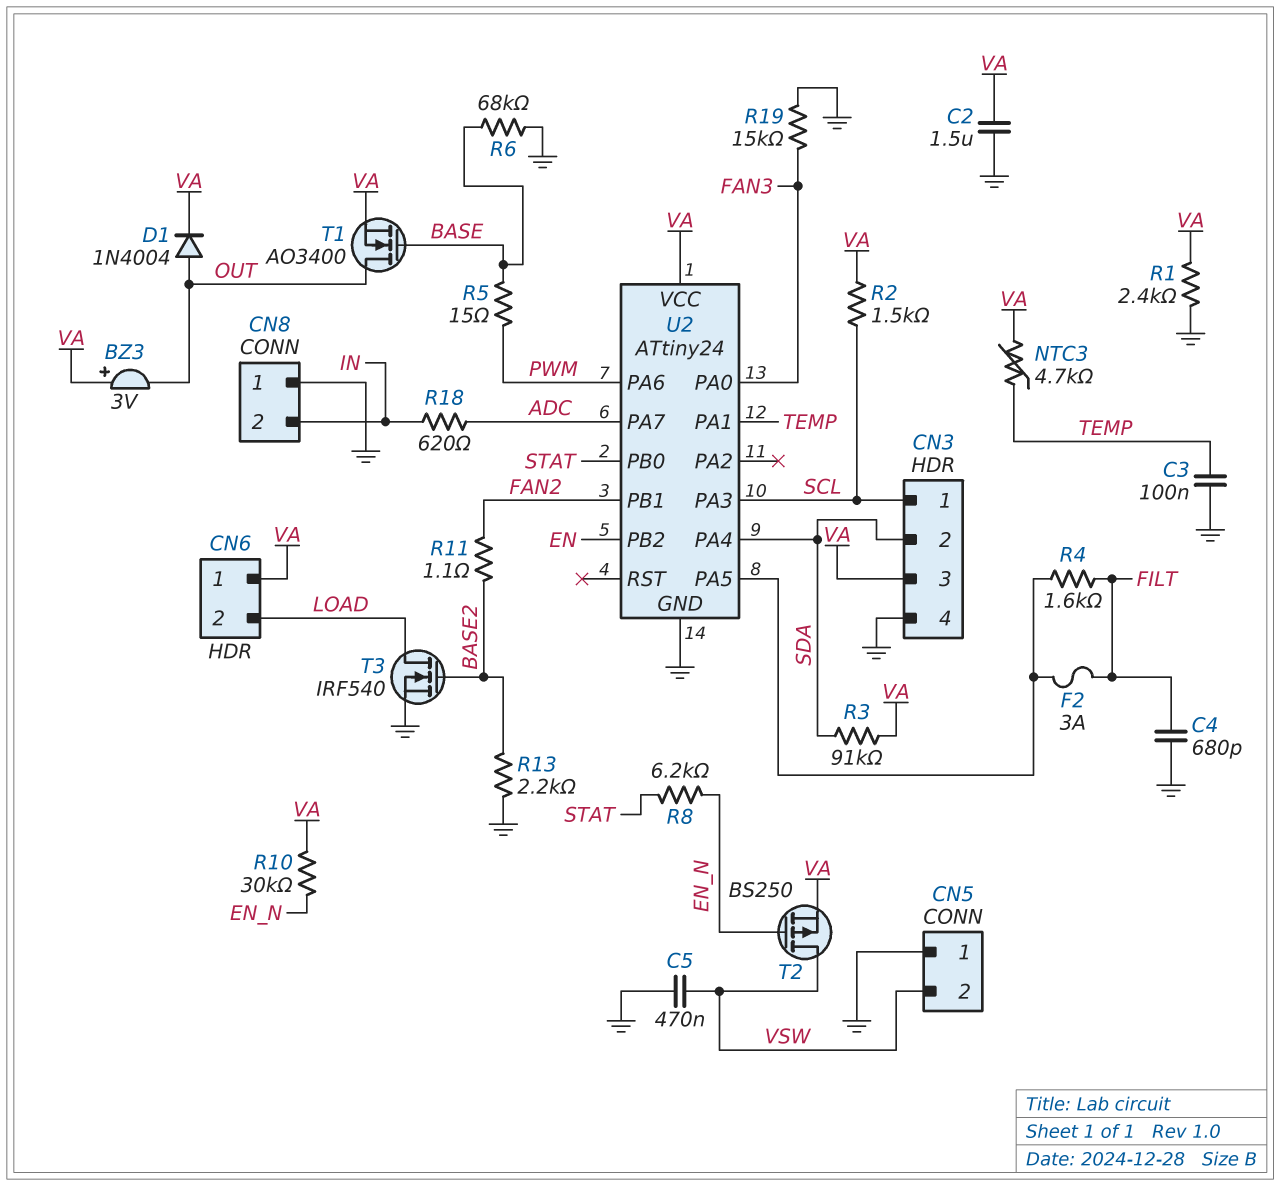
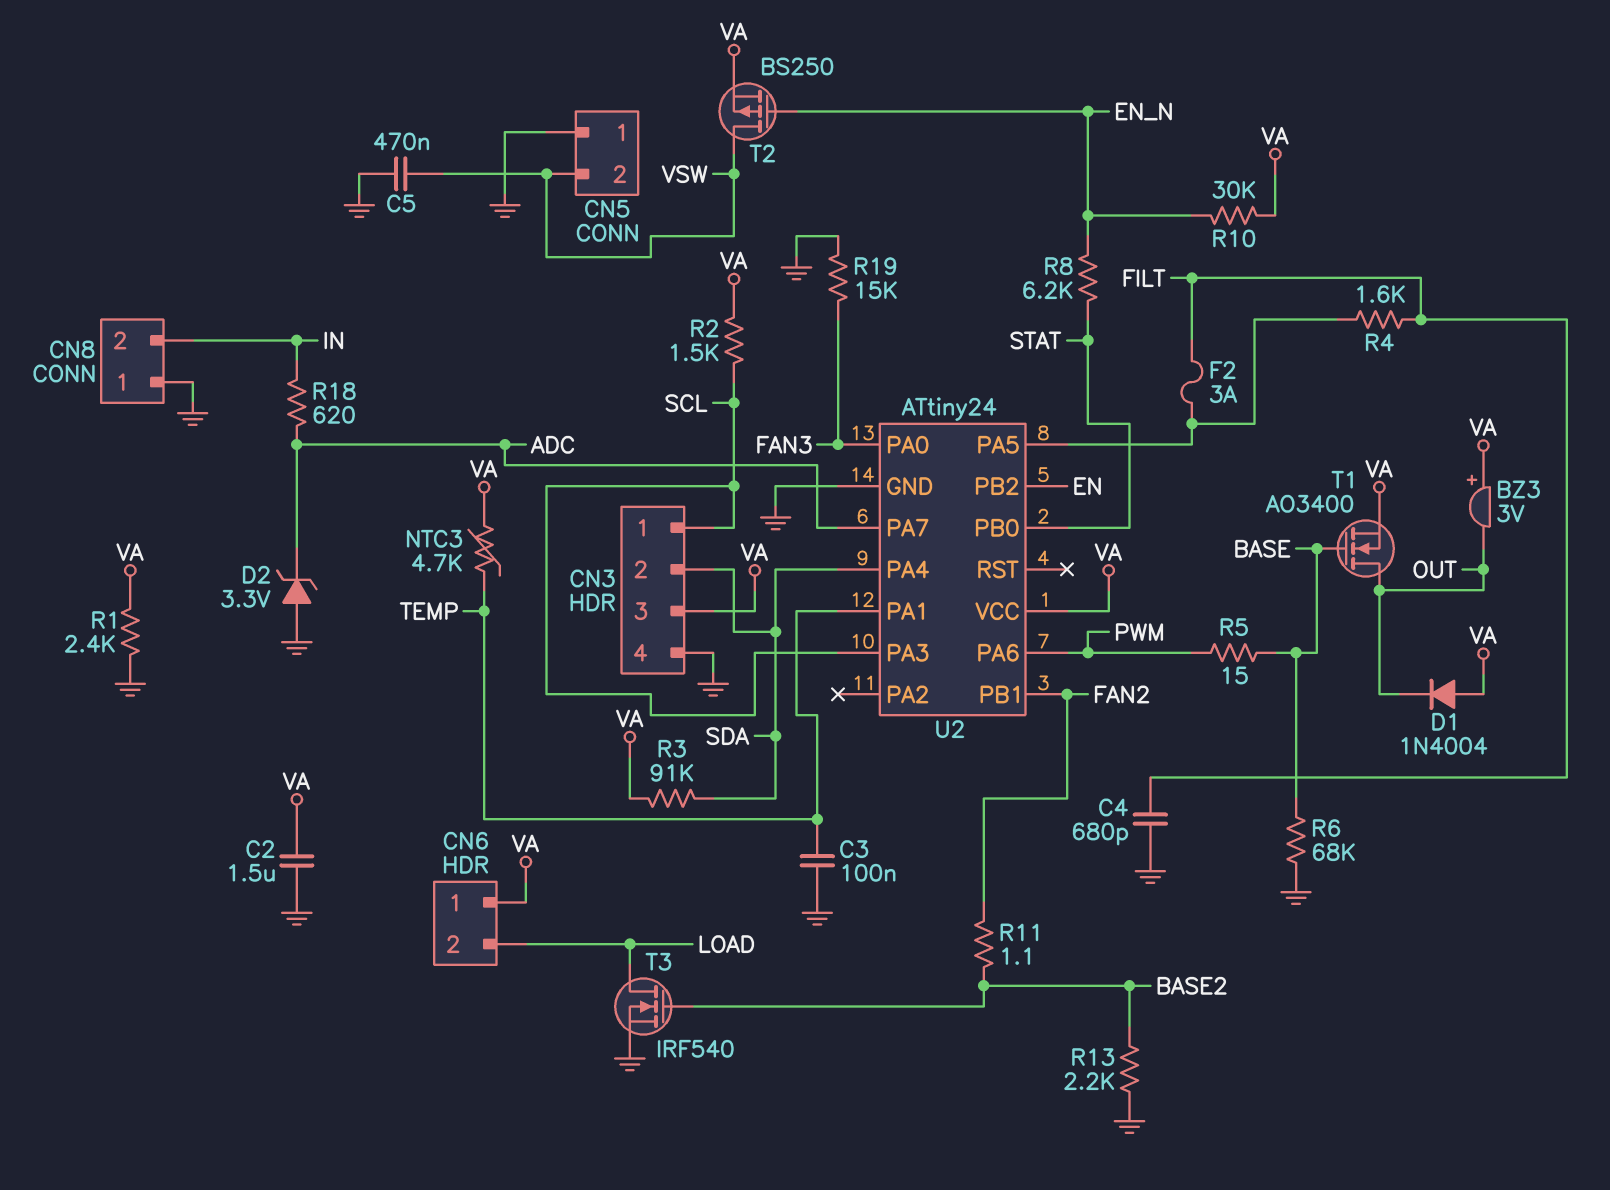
D1: diode 1N4004 (A OUT, K VA) -> diode 1N4004 (A VA, K OUT)
D2: none -> zener 3.3V (A GND, K ADC)

